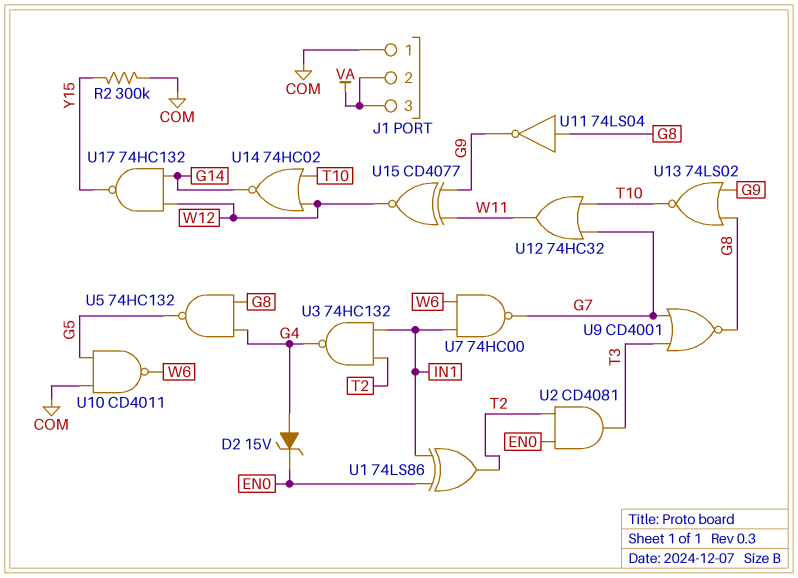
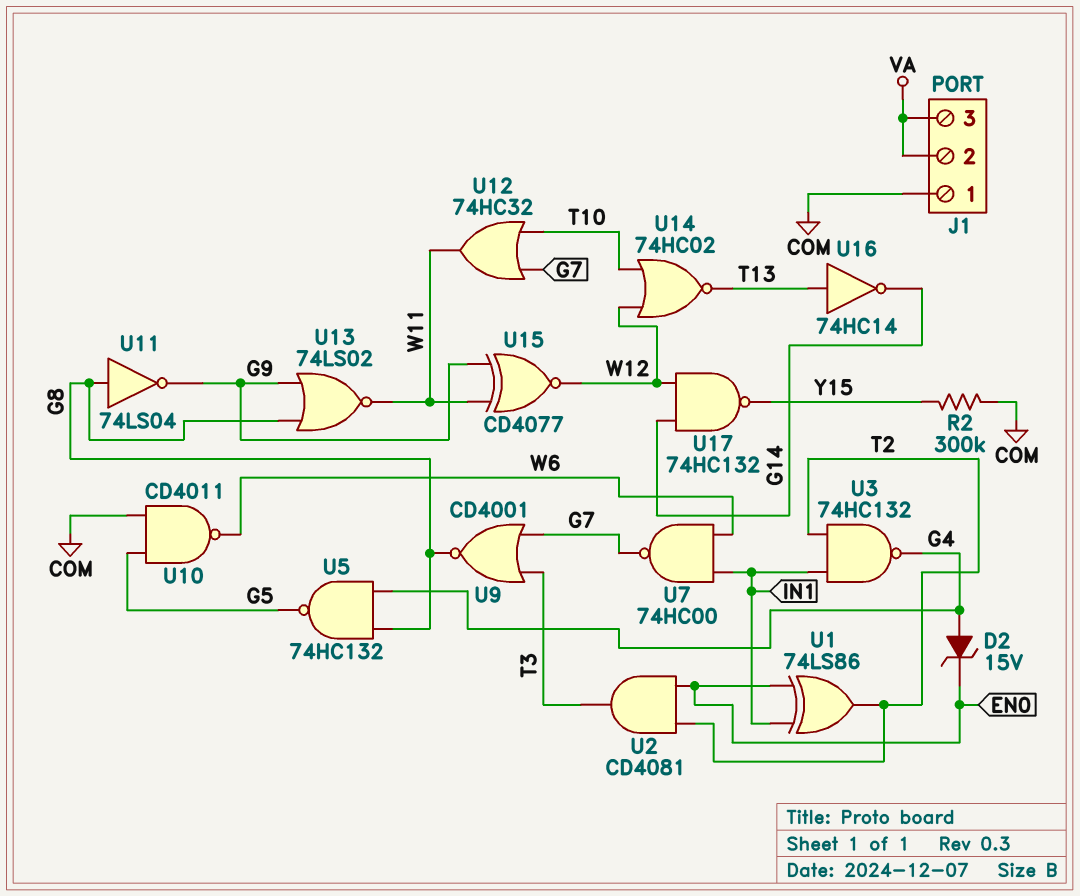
U13: NOR 74LS02 (in G8, in G9, out T10) -> NOR 74LS02 (in G8, in G9, out W11)
U14: NOR 74HC02 (in T10, in W12, out G14) -> NOR 74HC02 (in T10, in W12, out T13)
U16: none -> NOT 74HC14 (in T13, out G14)

